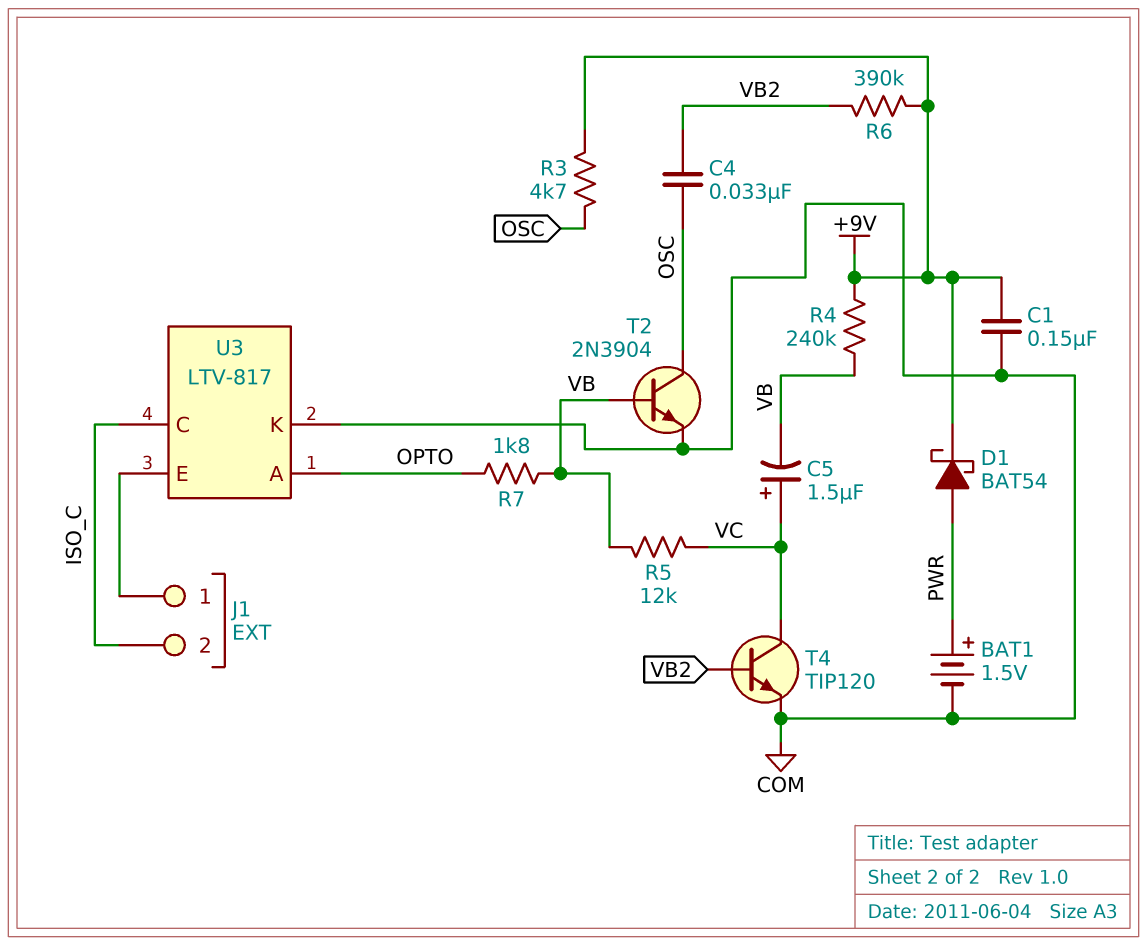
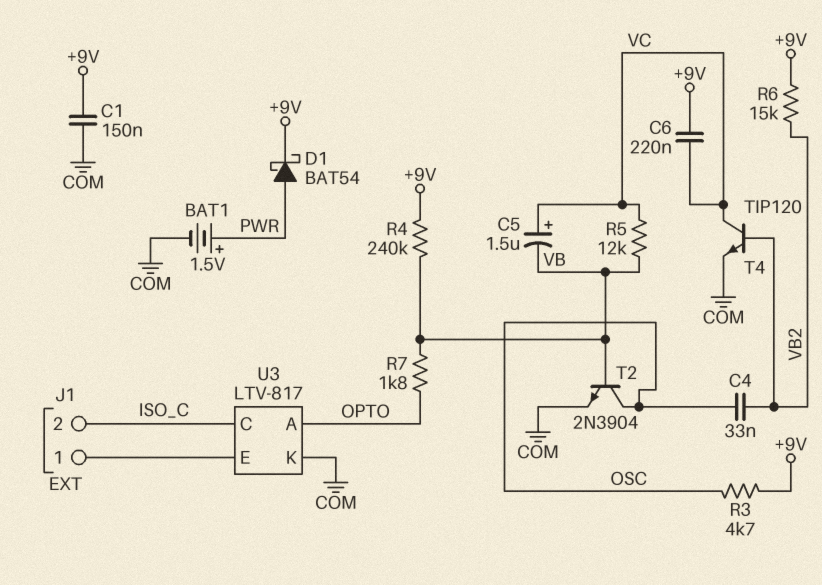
C6: none -> 220nF (+9V, VC)
R6: 390k (+9V, VB2) -> 15k (+9V, VB2)

